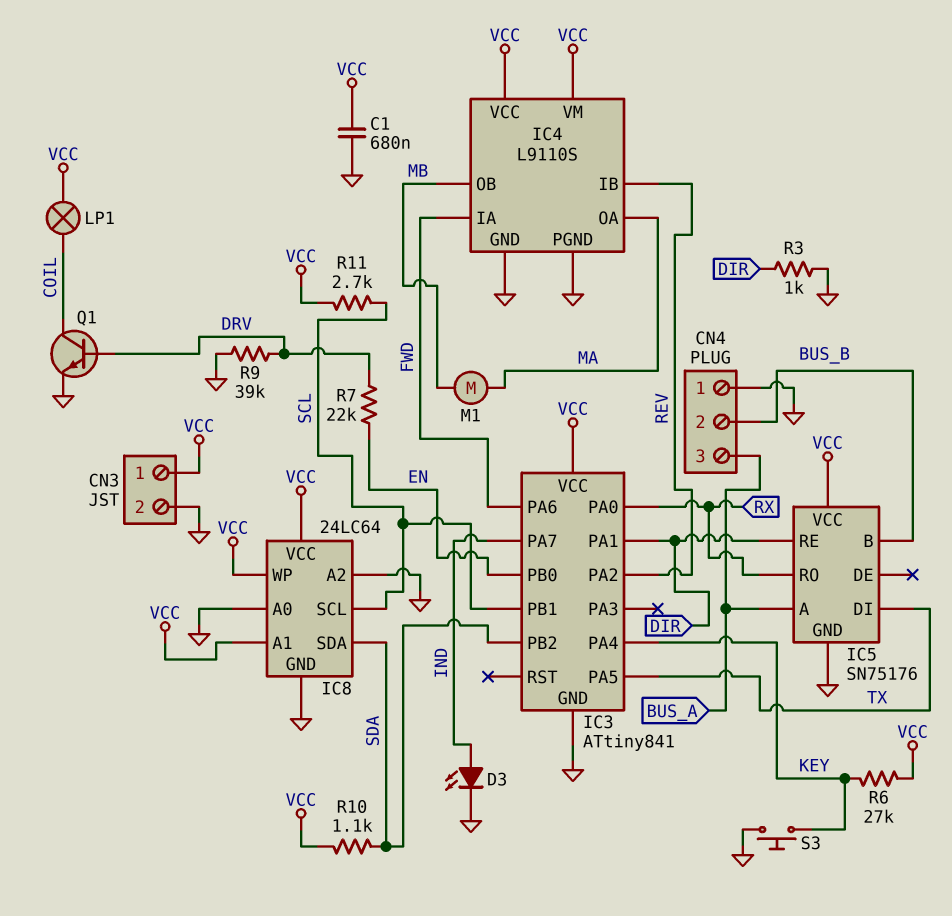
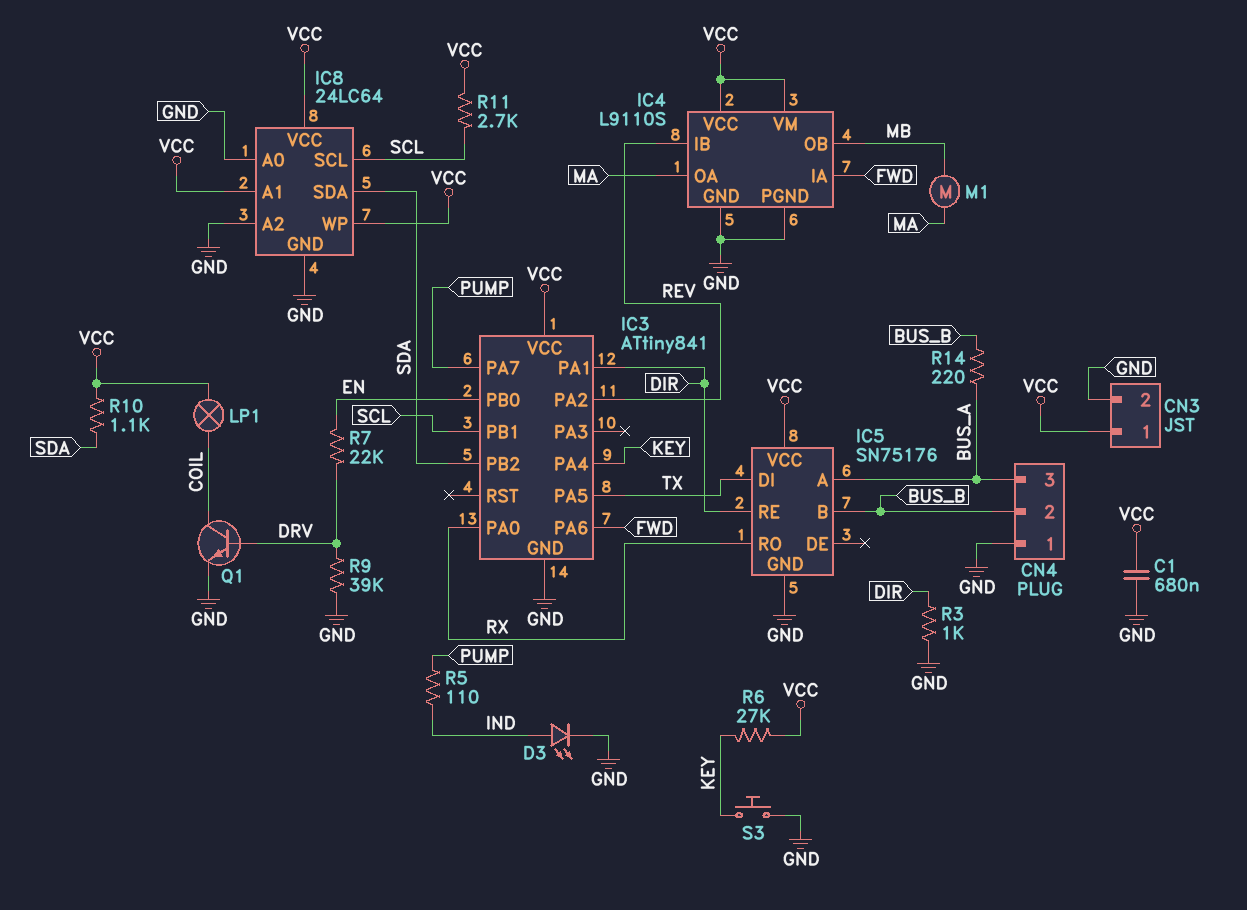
IC3 pin PA7: IND -> PUMP
R5: none -> 110 (IND, PUMP)
R14: none -> 220 (BUS_A, BUS_B)

